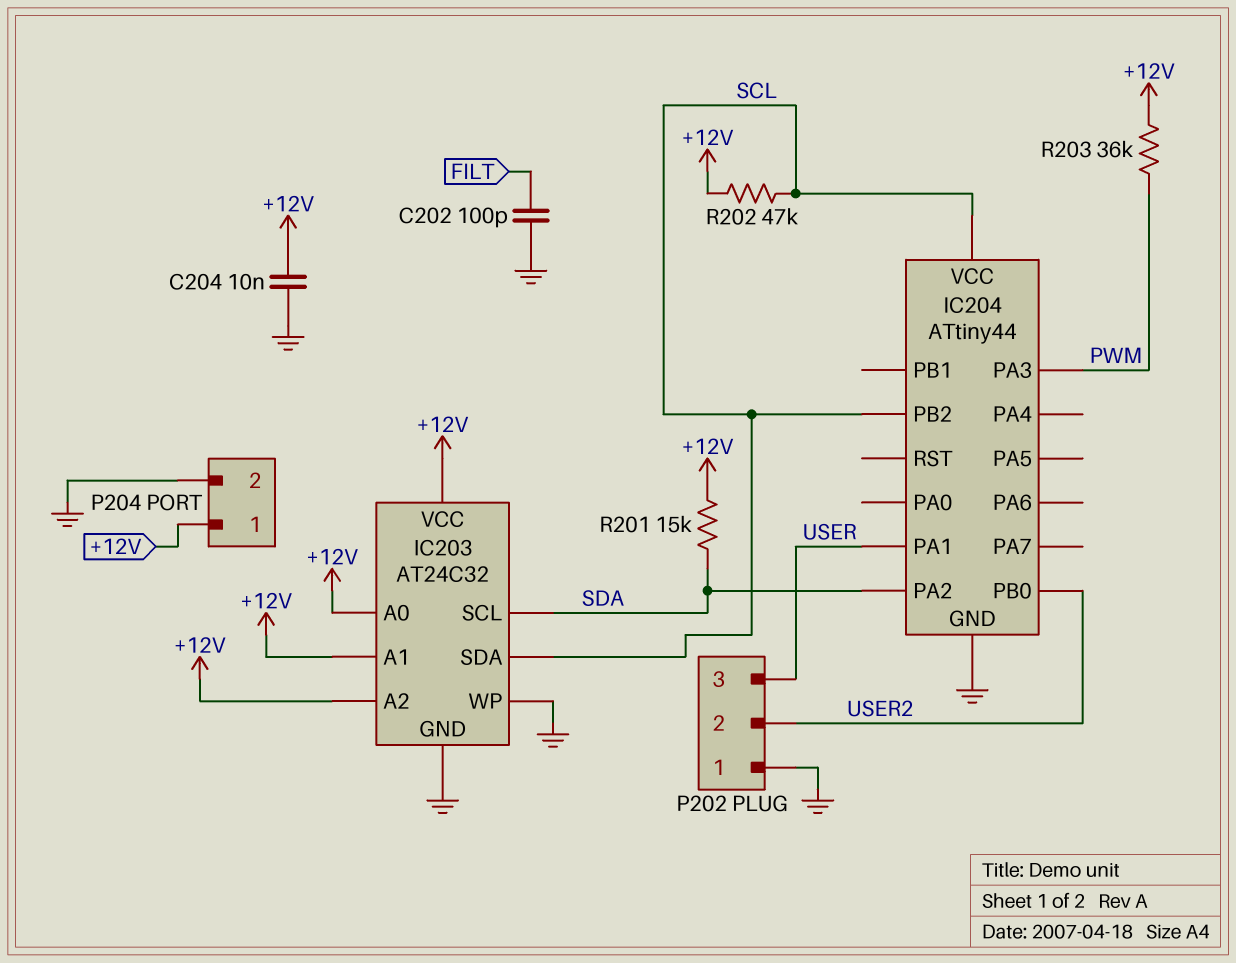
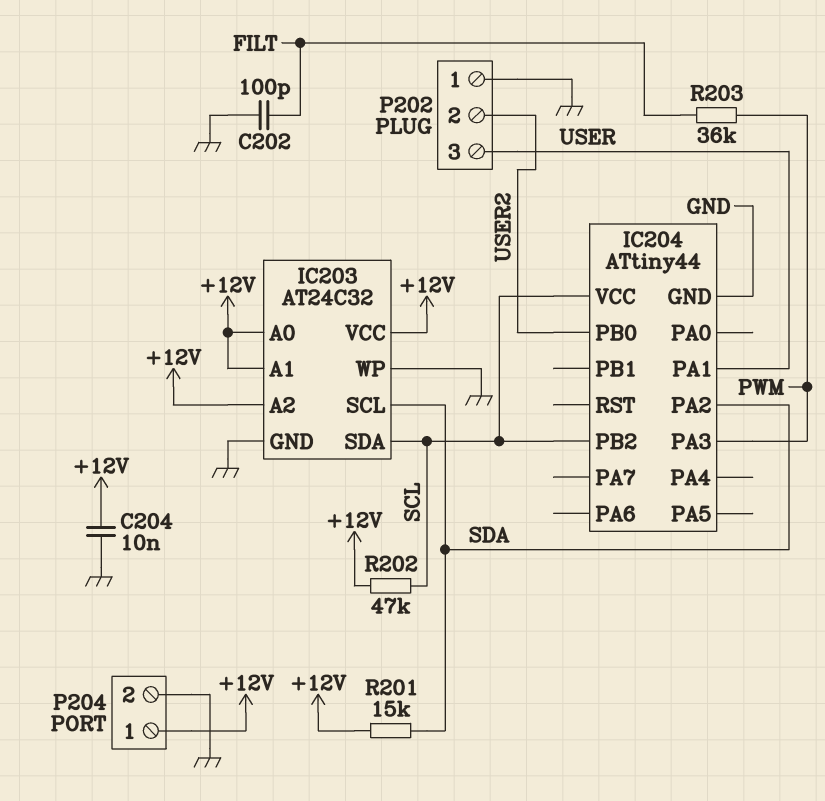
R203: 36k (+12V, PWM) -> 36k (FILT, PWM)

